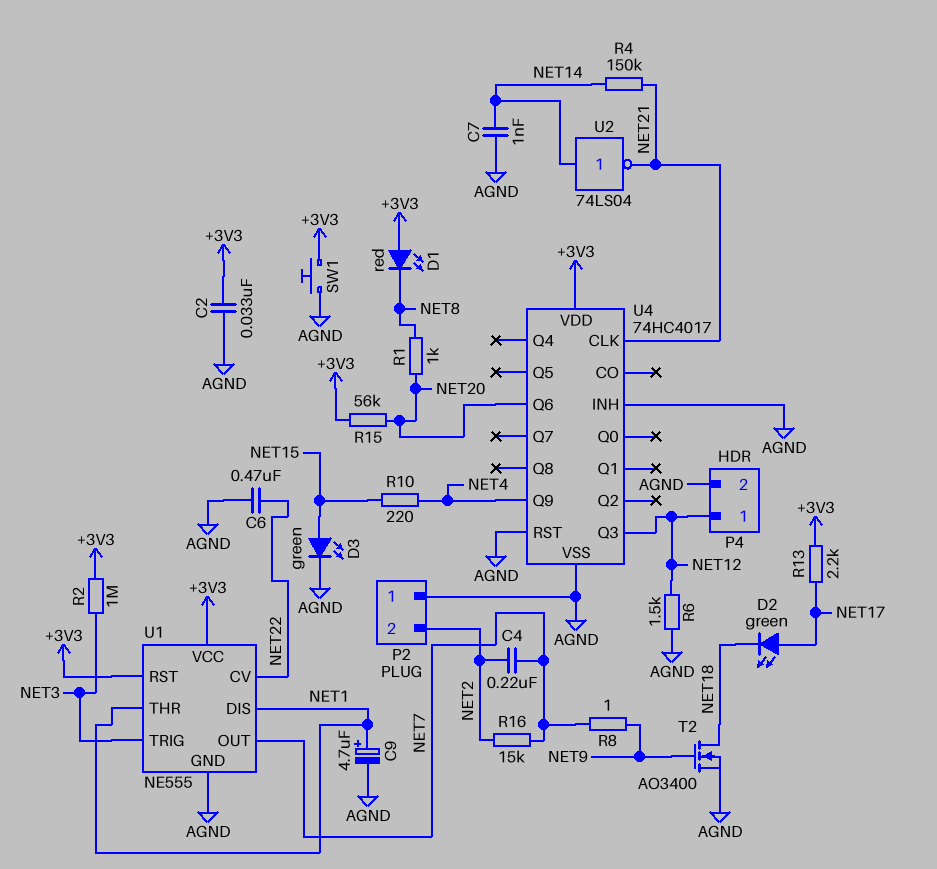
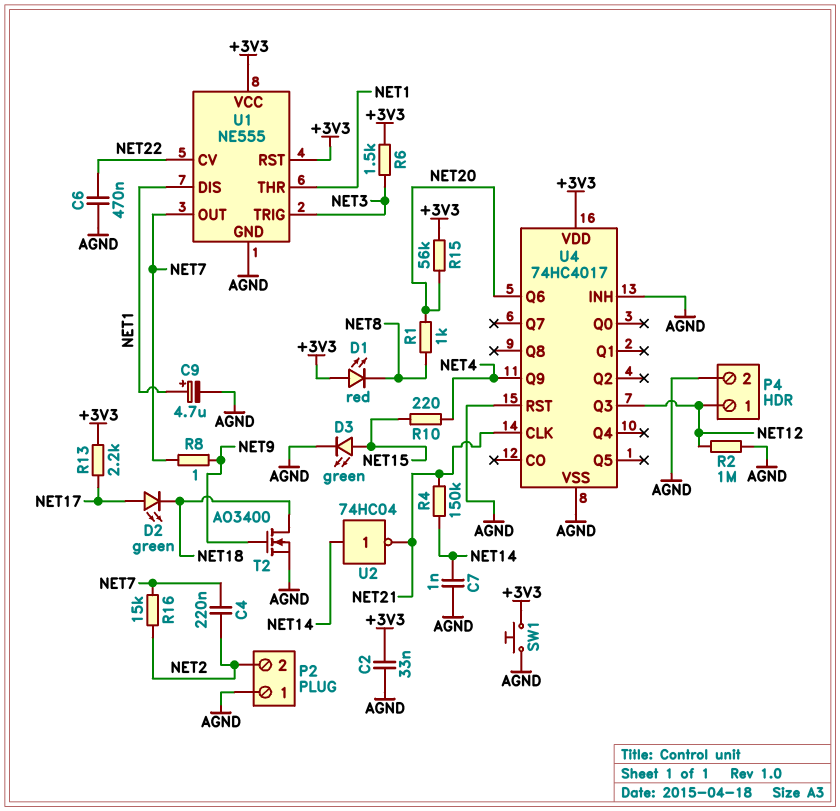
R2: 1M (+3V3, NET3) -> 1M (AGND, NET12)
R6: 1.5k (AGND, NET12) -> 1.5k (+3V3, NET3)
U2: NOT 74LS04 (in NET14, out NET21) -> NOT 74HC04 (in NET14, out NET21)

